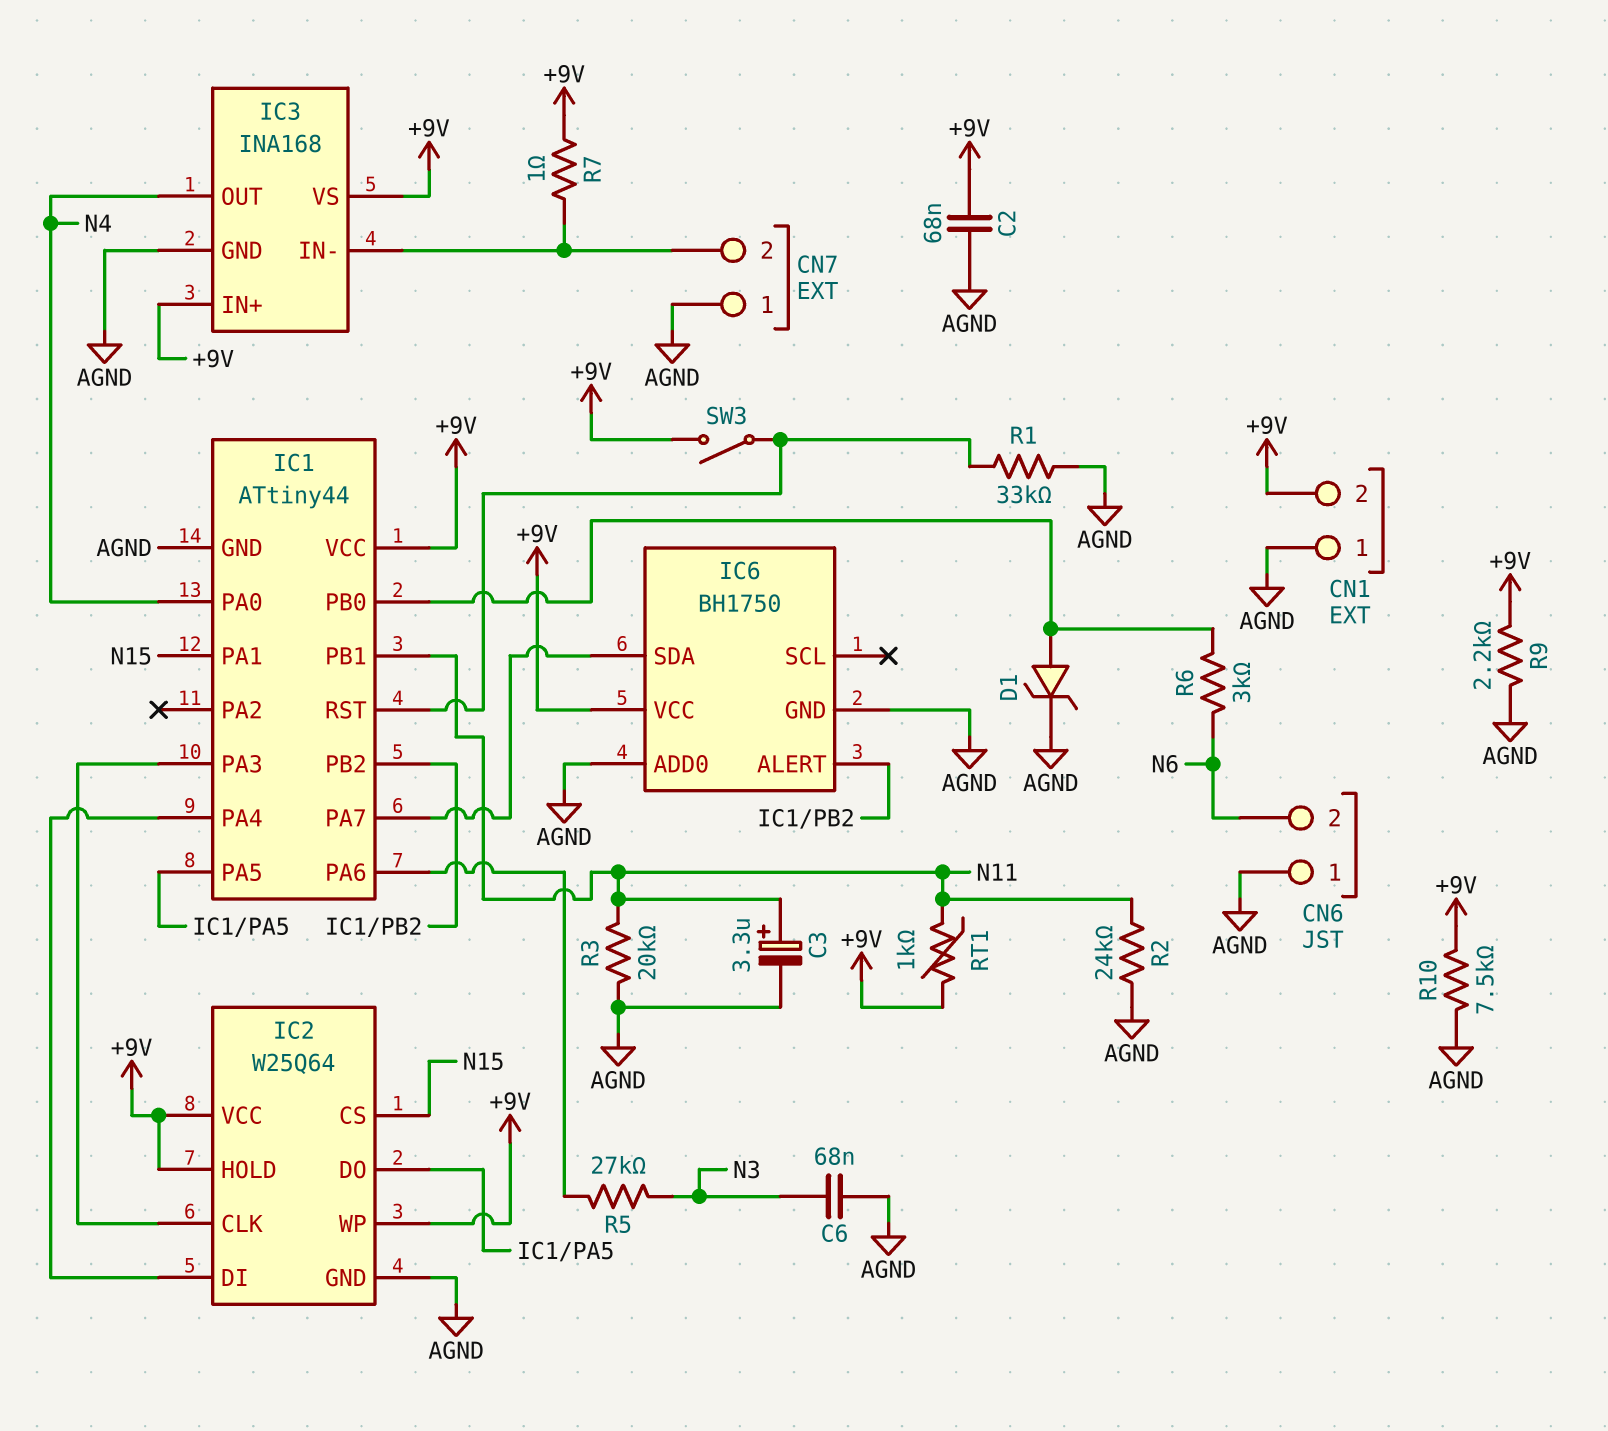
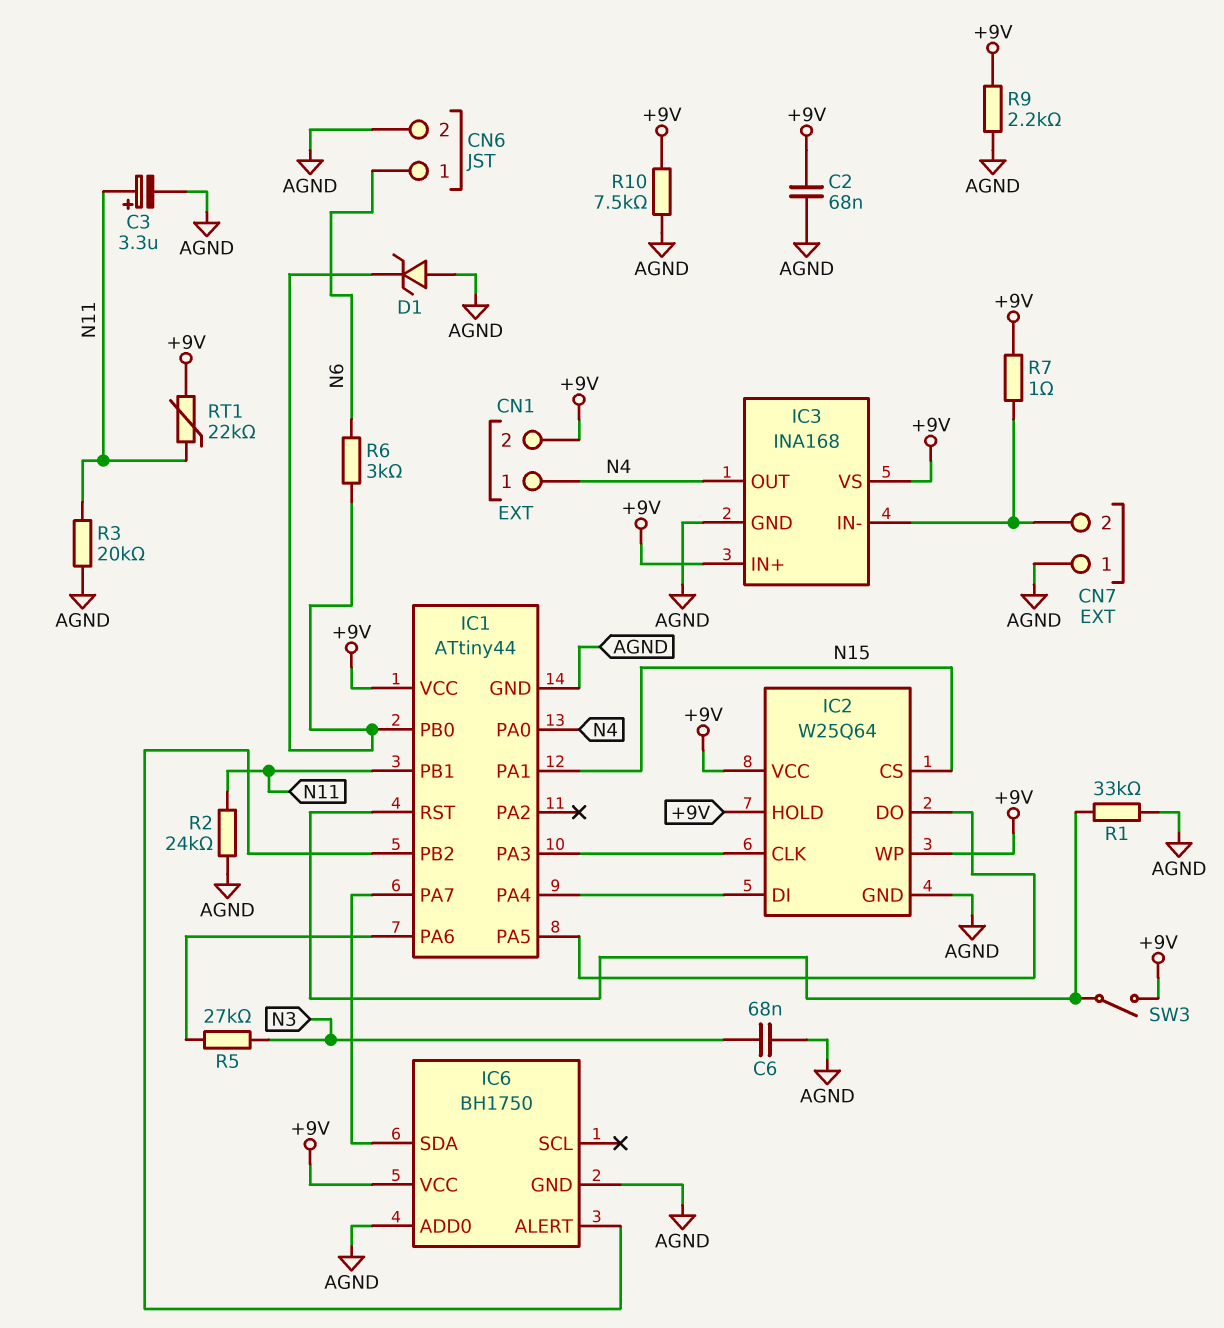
CN1 pin 1: AGND -> N4
CN6 pin 1: AGND -> N6
CN6 pin 2: N6 -> AGND
D1: zener (A IC1/PB0, K AGND) -> zener (A AGND, K IC1/PB0)
RT1: 1k (+9V, N11) -> 22k (+9V, N11)

